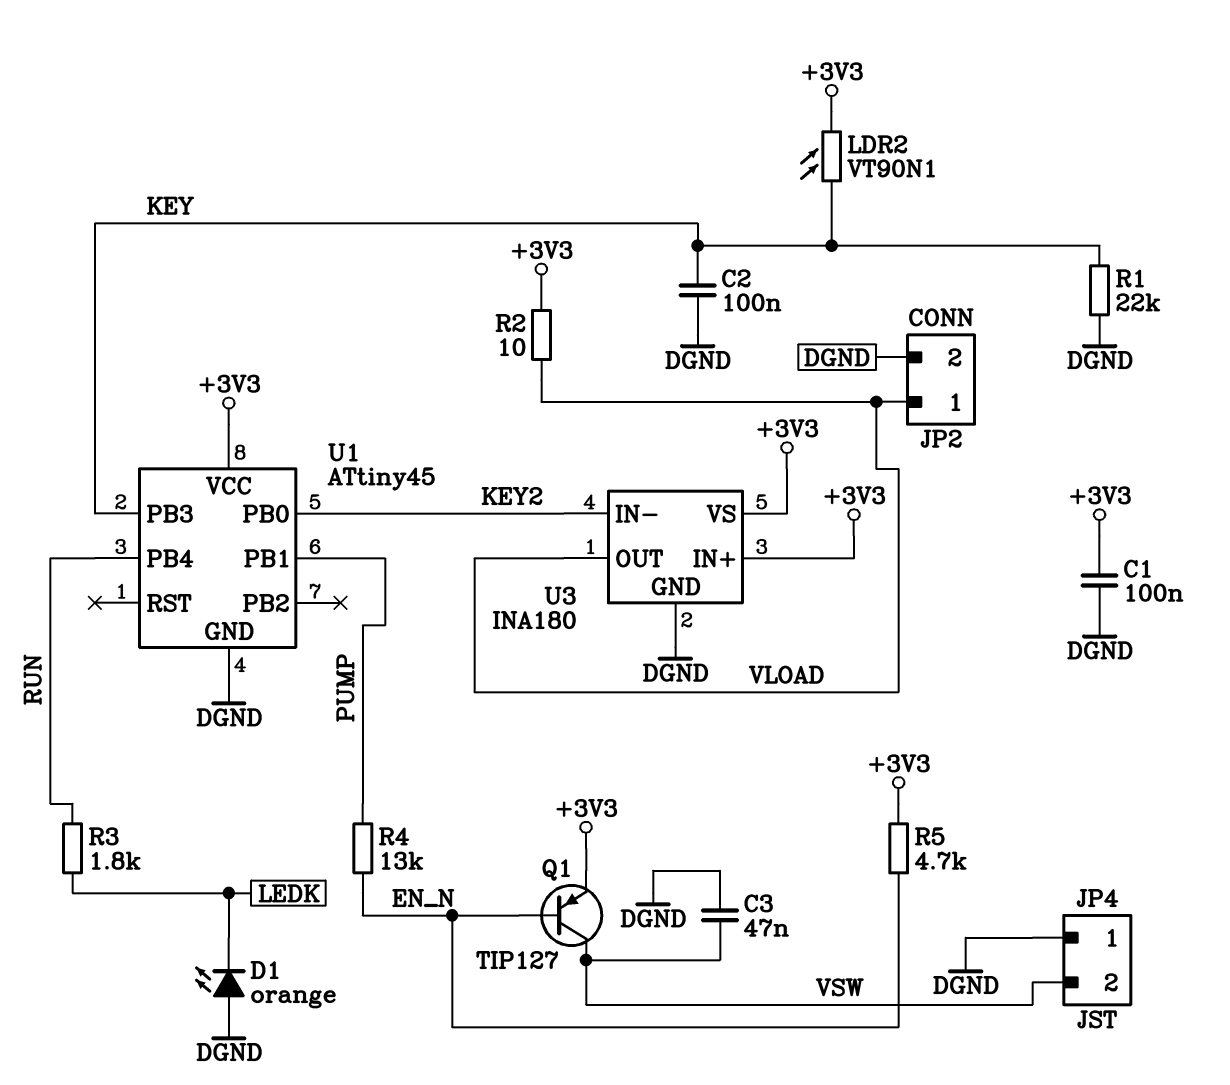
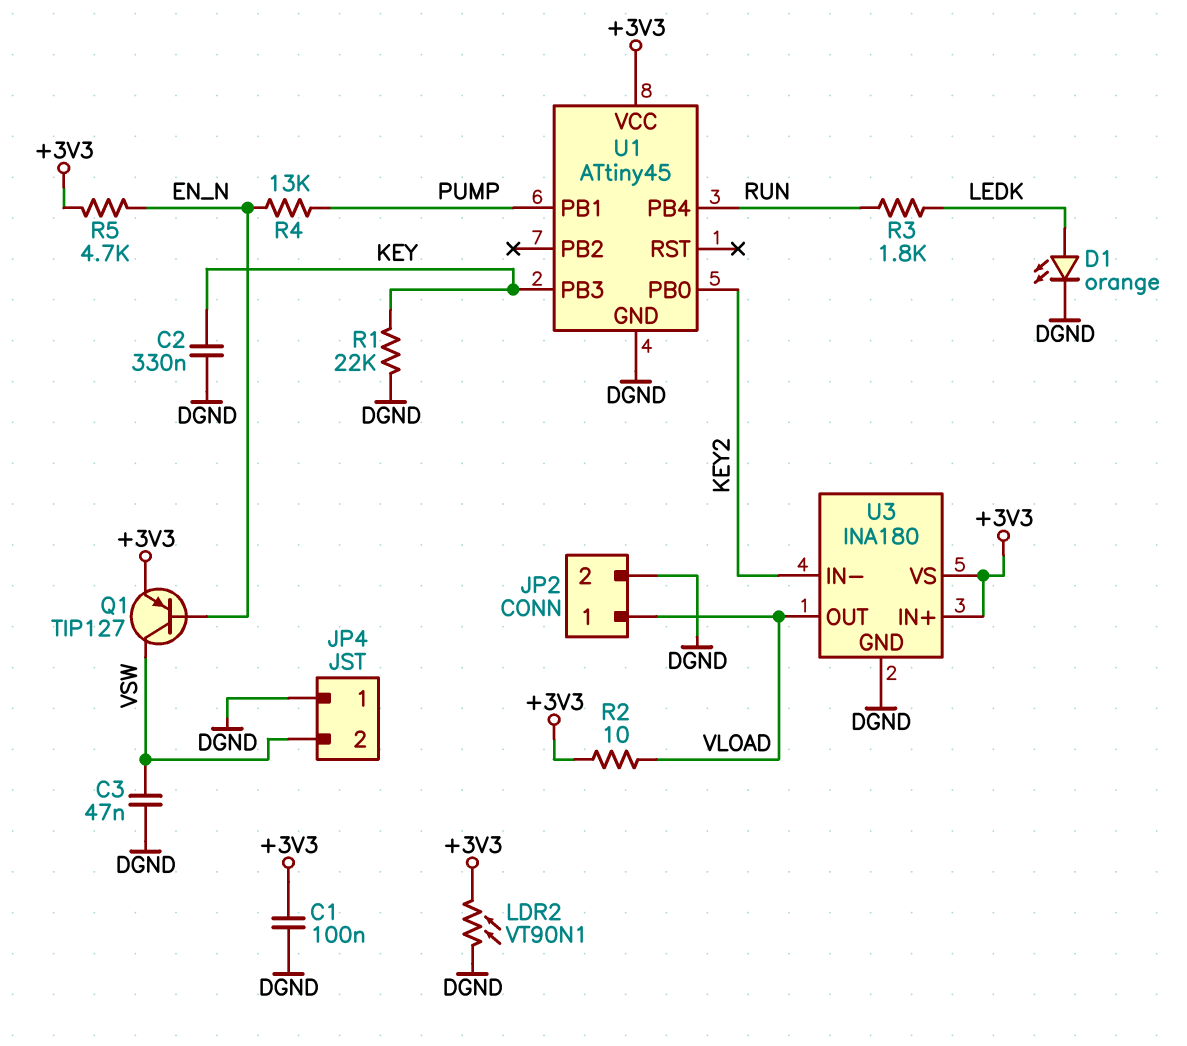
C2: 100nF (DGND, KEY) -> 330nF (DGND, KEY)
D1: LED orange (A DGND, K LEDK) -> LED orange (A LEDK, K DGND)
LDR2: VT90N1 (+3V3, KEY) -> VT90N1 (+3V3, DGND)

